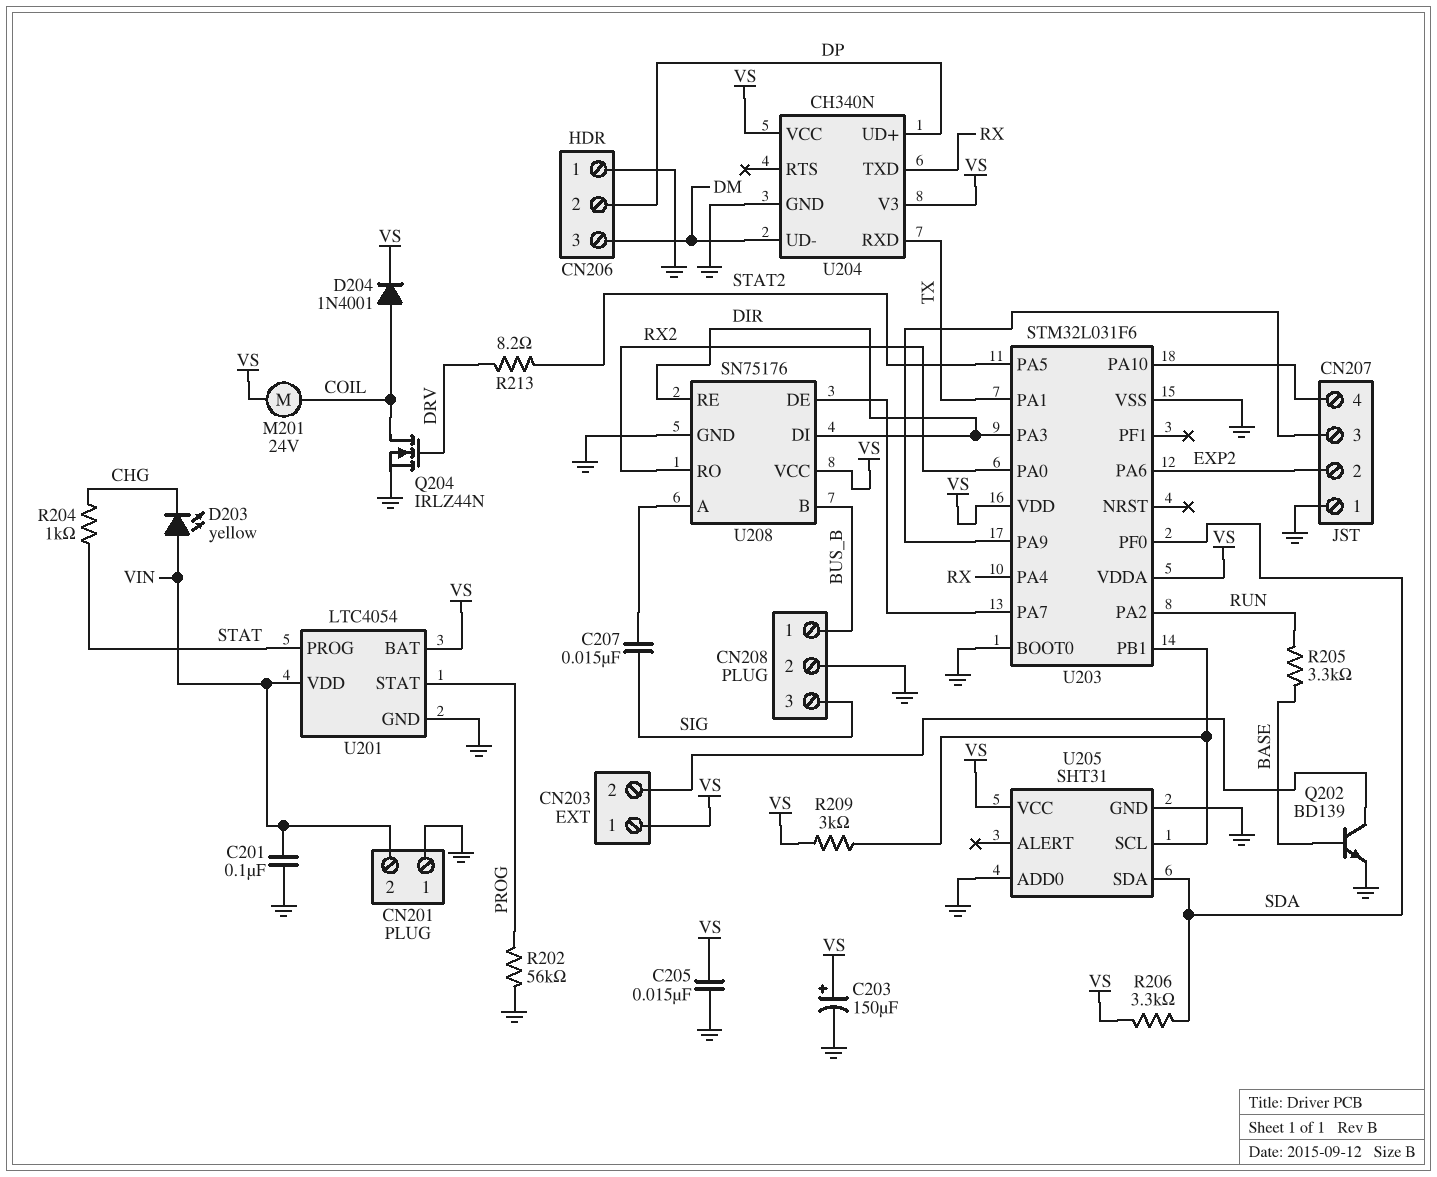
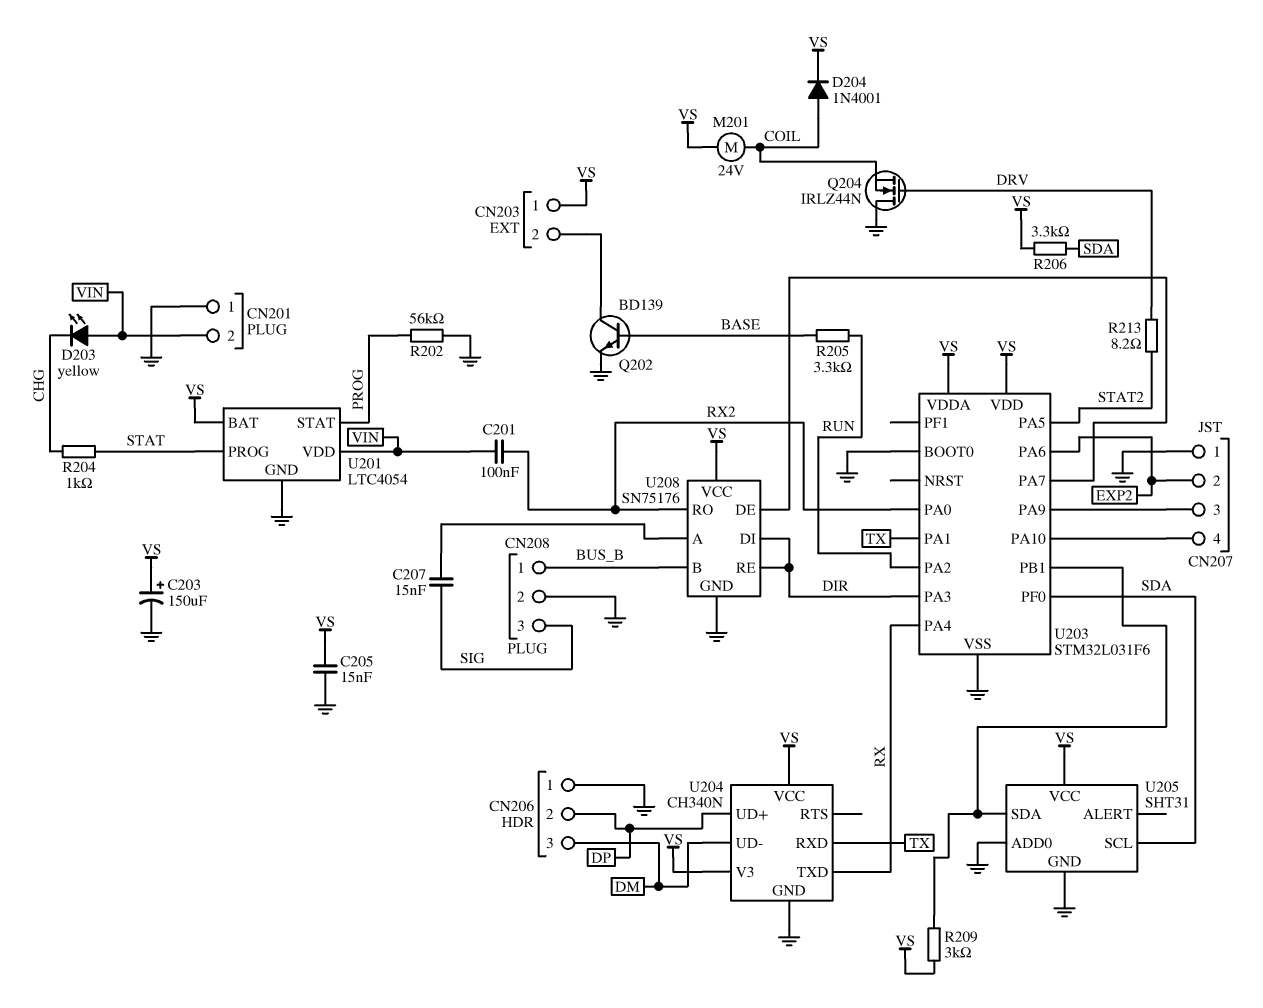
C201: 100nF (GND, VIN) -> 100nF (RX2, VIN)
Q204: NMOS IRLZ44N (G DRV, D COIL, S GND) -> NMOS IRLZ44N (G DRV, D GND, S COIL)
U205 pin SCL: U203/PB1 -> SDA
U205 pin SDA: SDA -> U203/PB1

